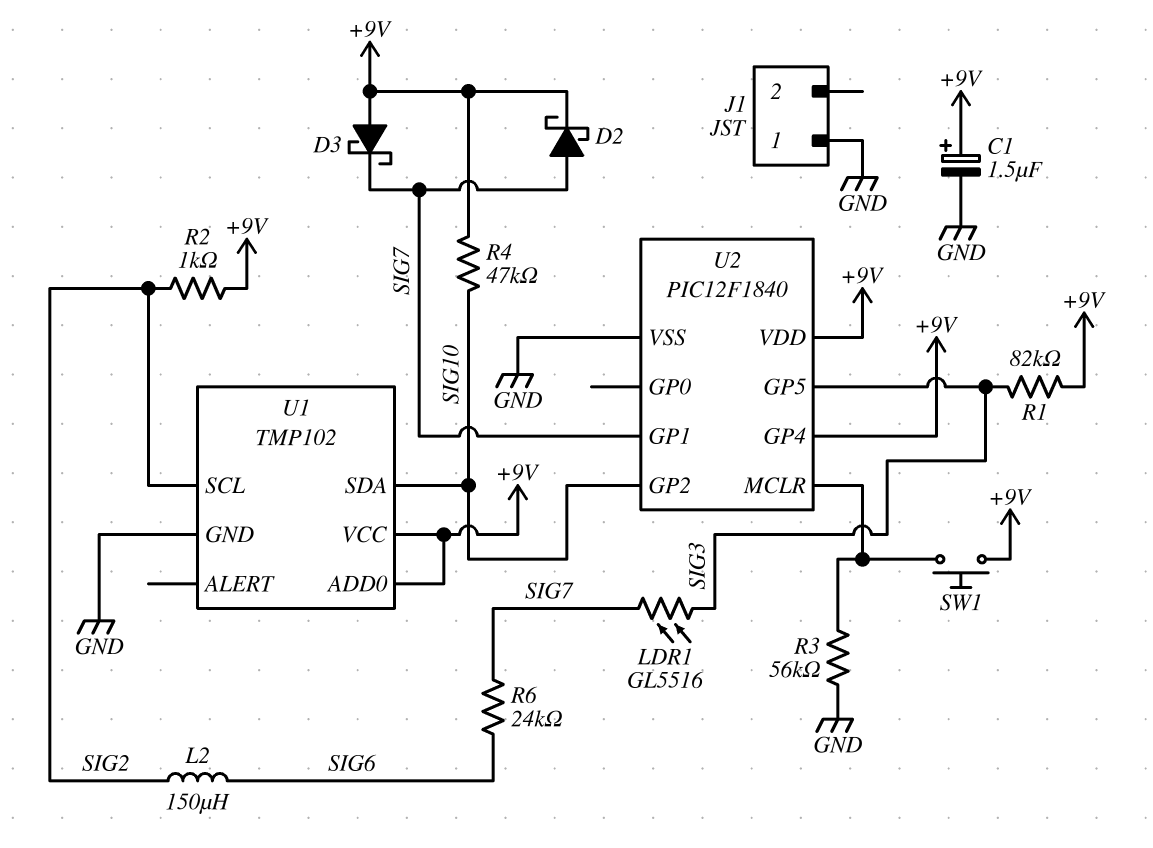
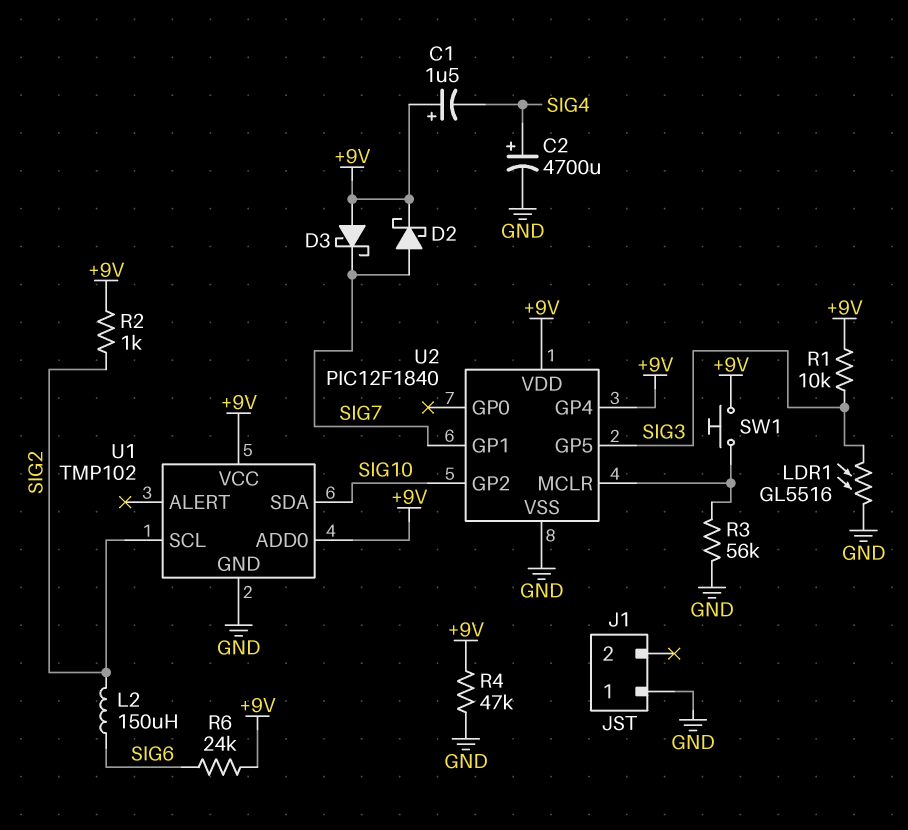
C1: 1.5uF (plus +9V, minus GND) -> 1.5uF (plus +9V, minus SIG4)
C2: none -> 4700uF (plus SIG4, minus GND)
LDR1: GL5516 (SIG3, SIG7) -> GL5516 (GND, SIG3)
R1: 82k (+9V, SIG3) -> 10k (+9V, SIG3)
R4: 47k (+9V, SIG10) -> 47k (+9V, GND)
R6: 24k (SIG6, SIG7) -> 24k (+9V, SIG6)

